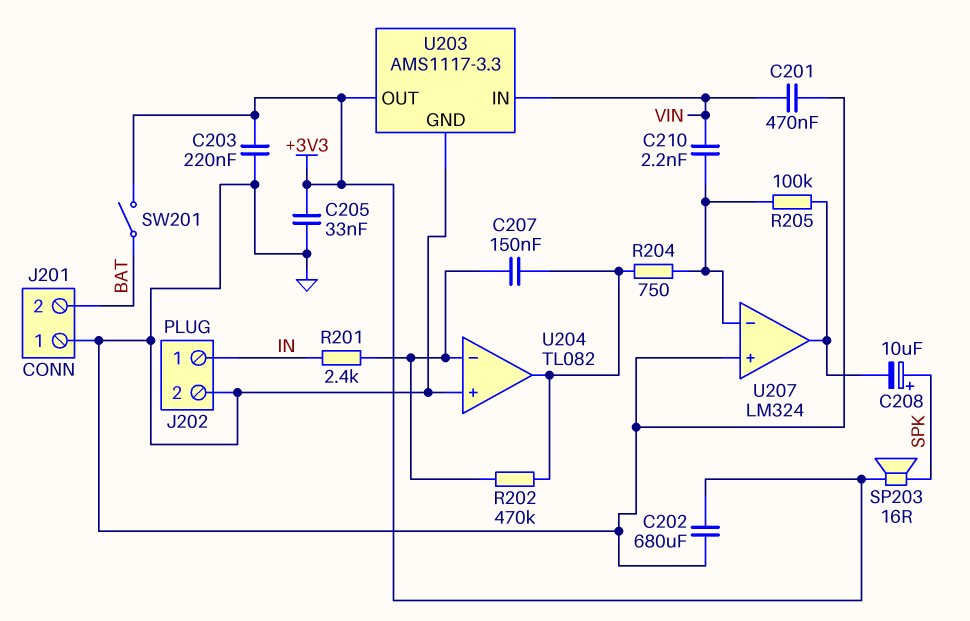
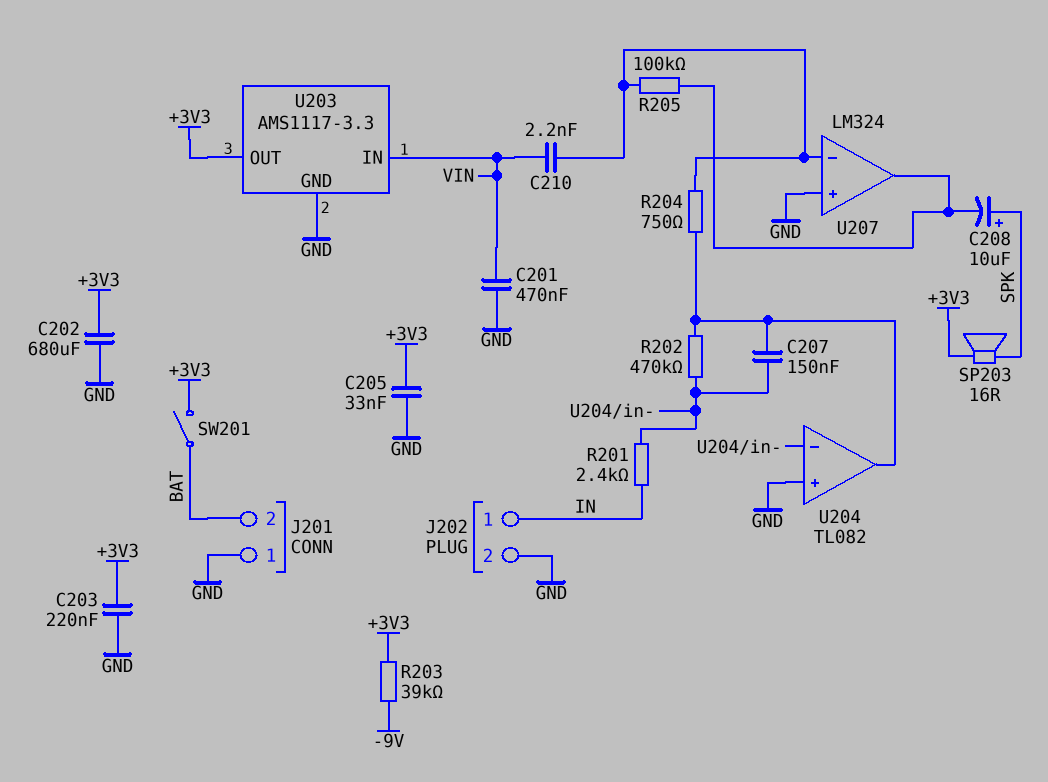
R203: none -> 39k (+3V3, -9V)

